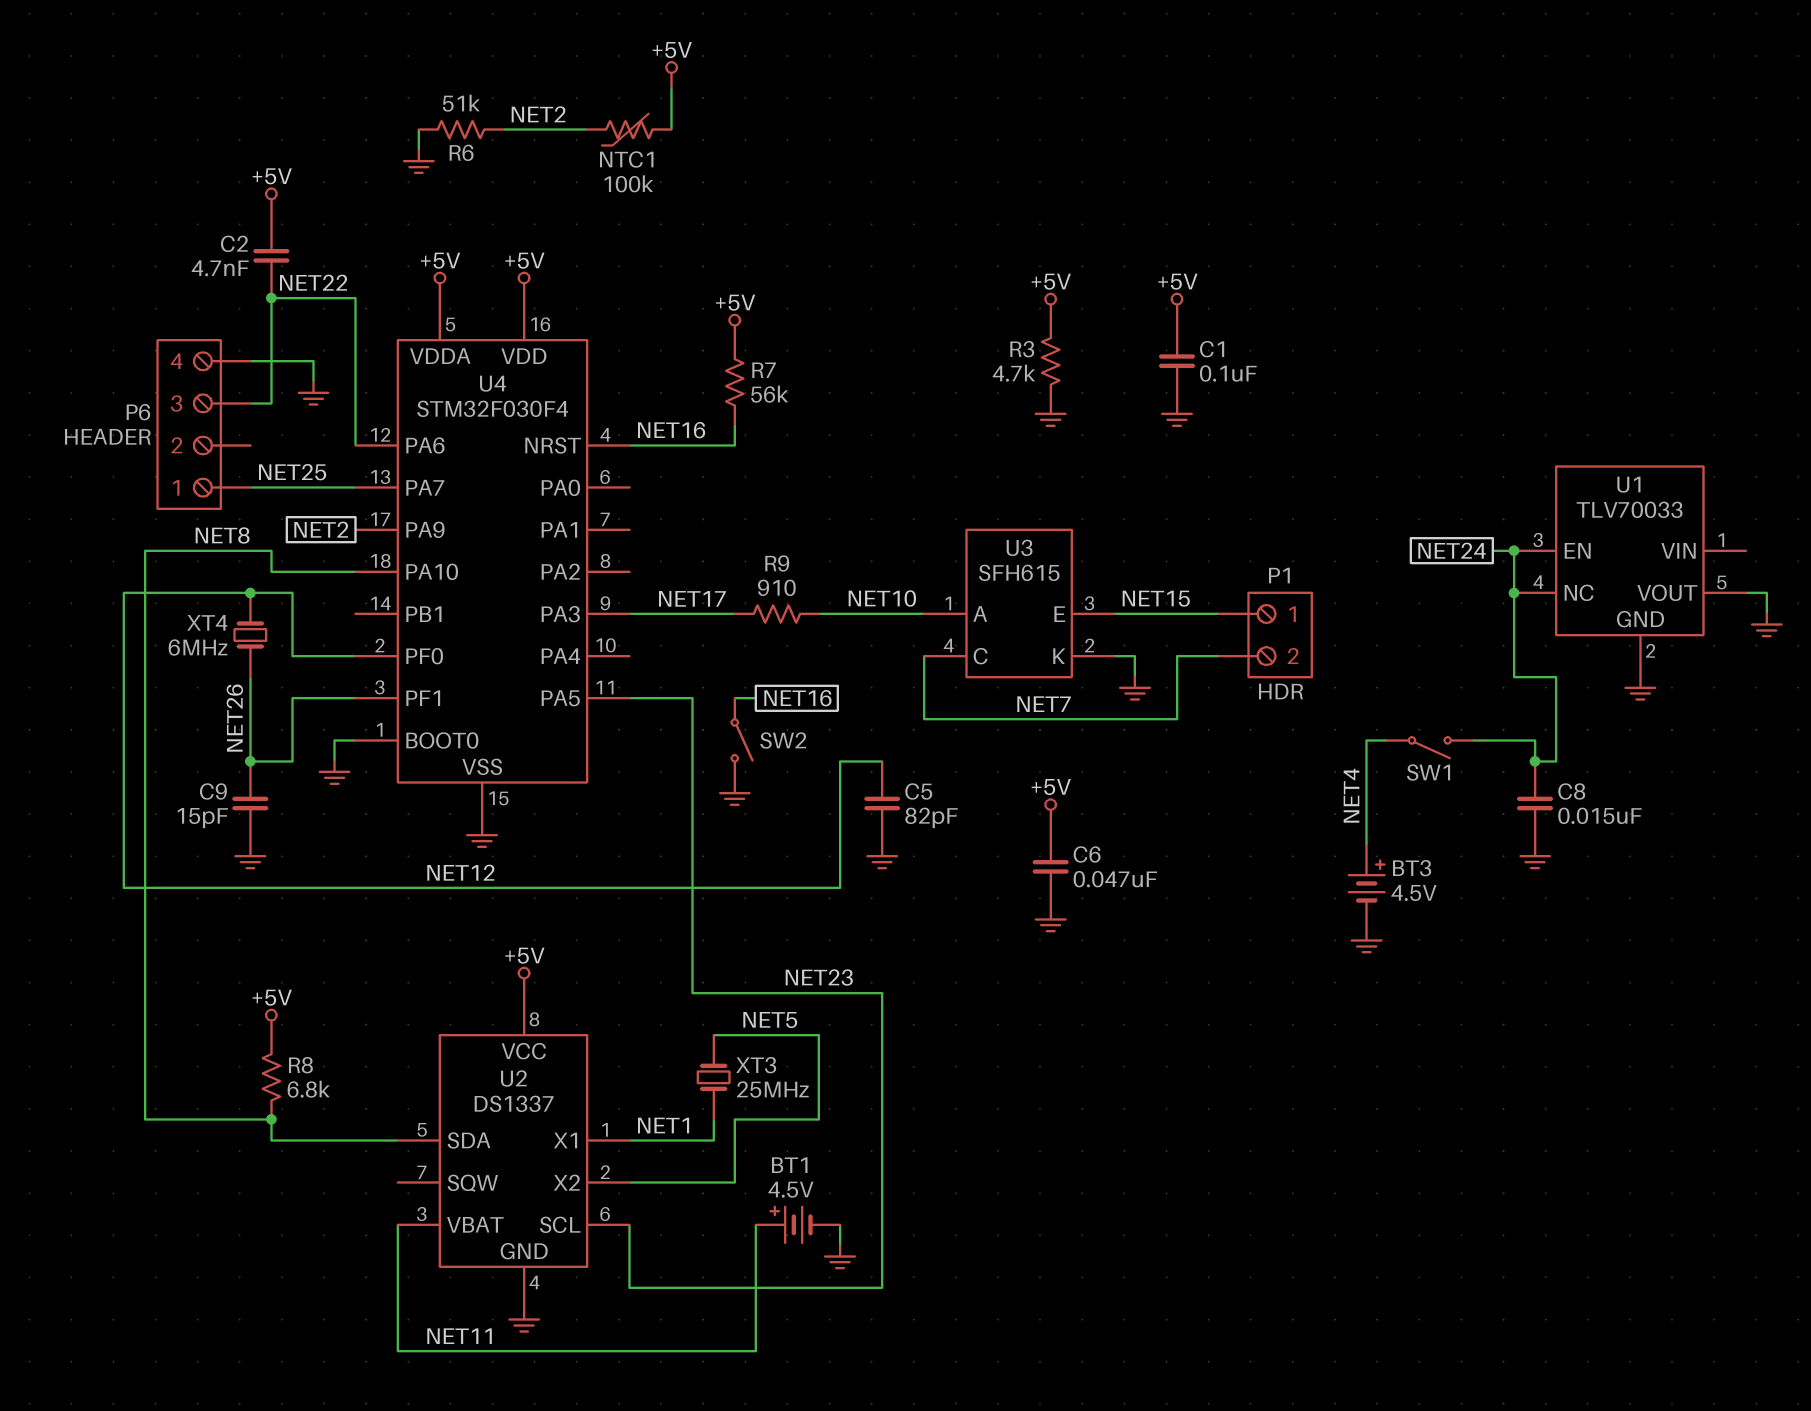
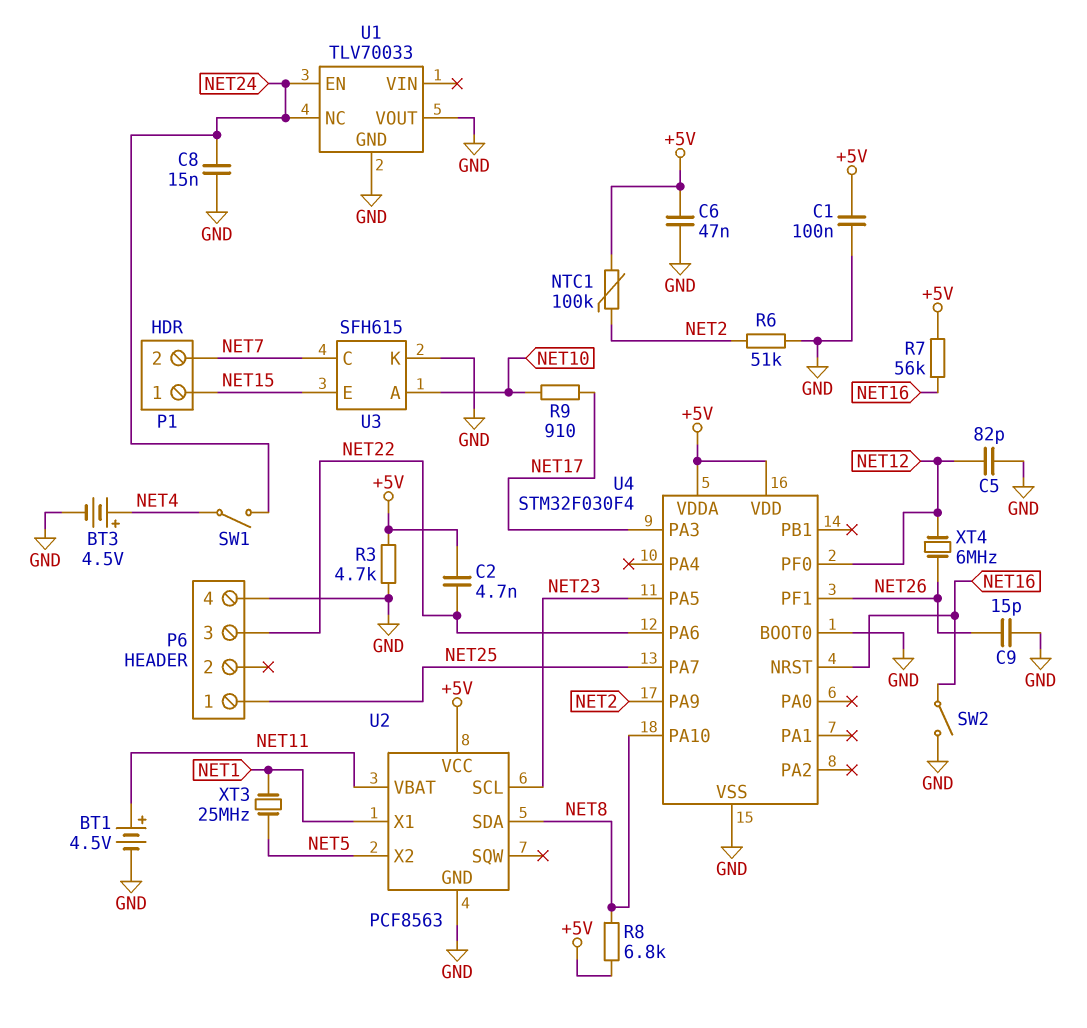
U2: DS1337 -> PCF8563

